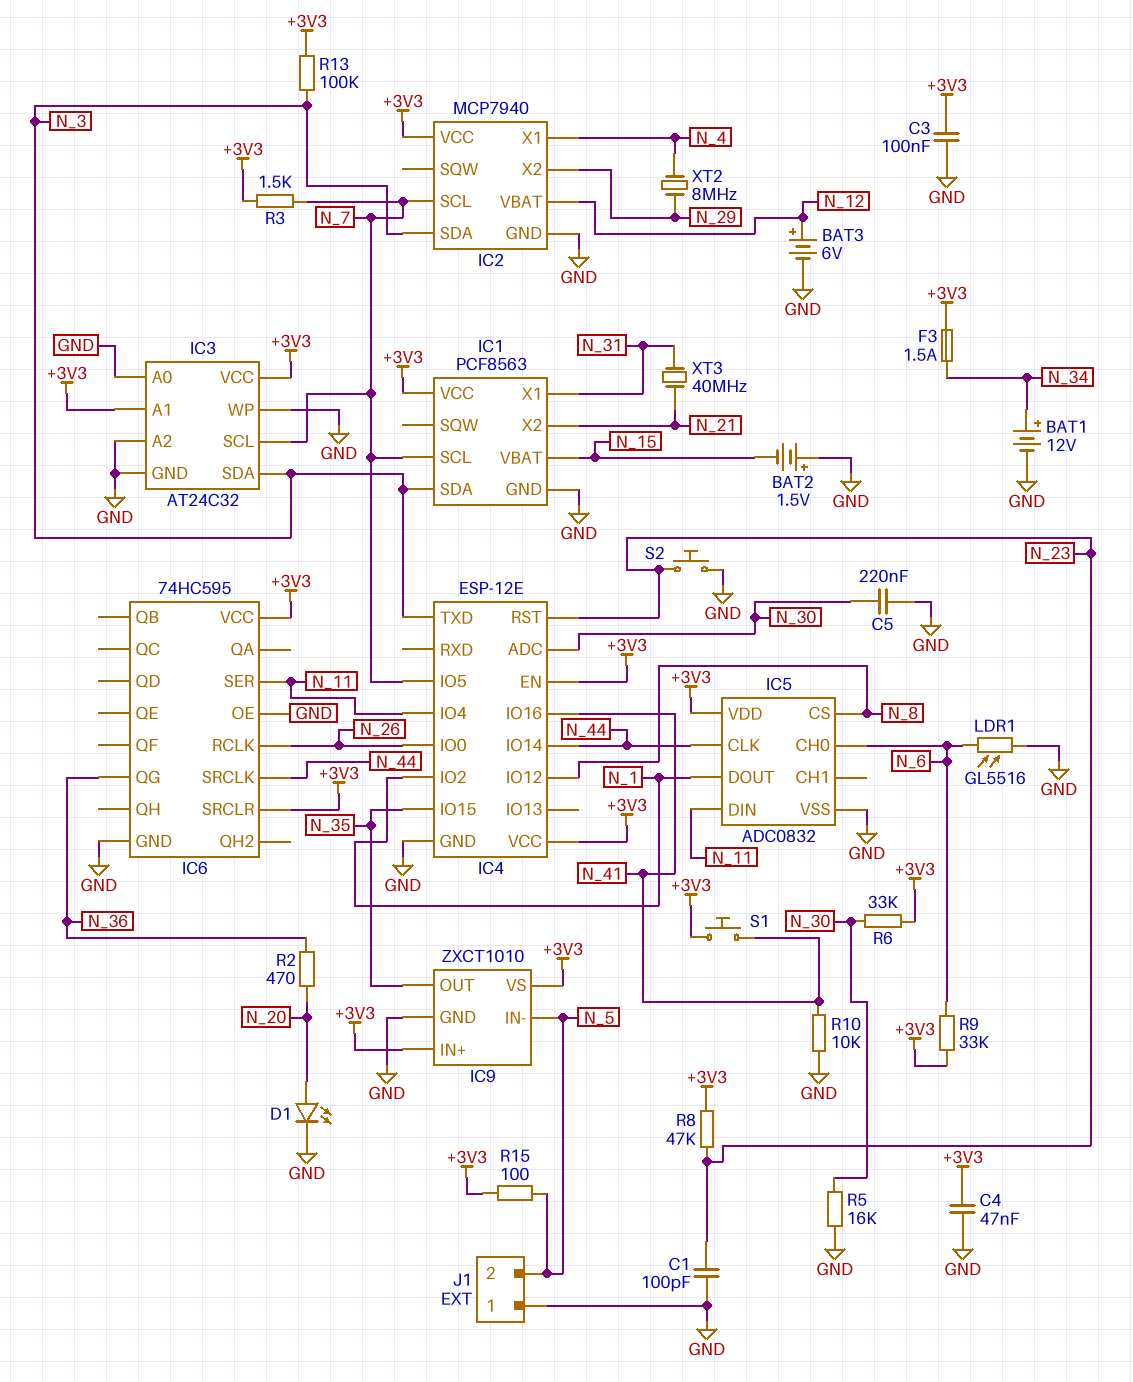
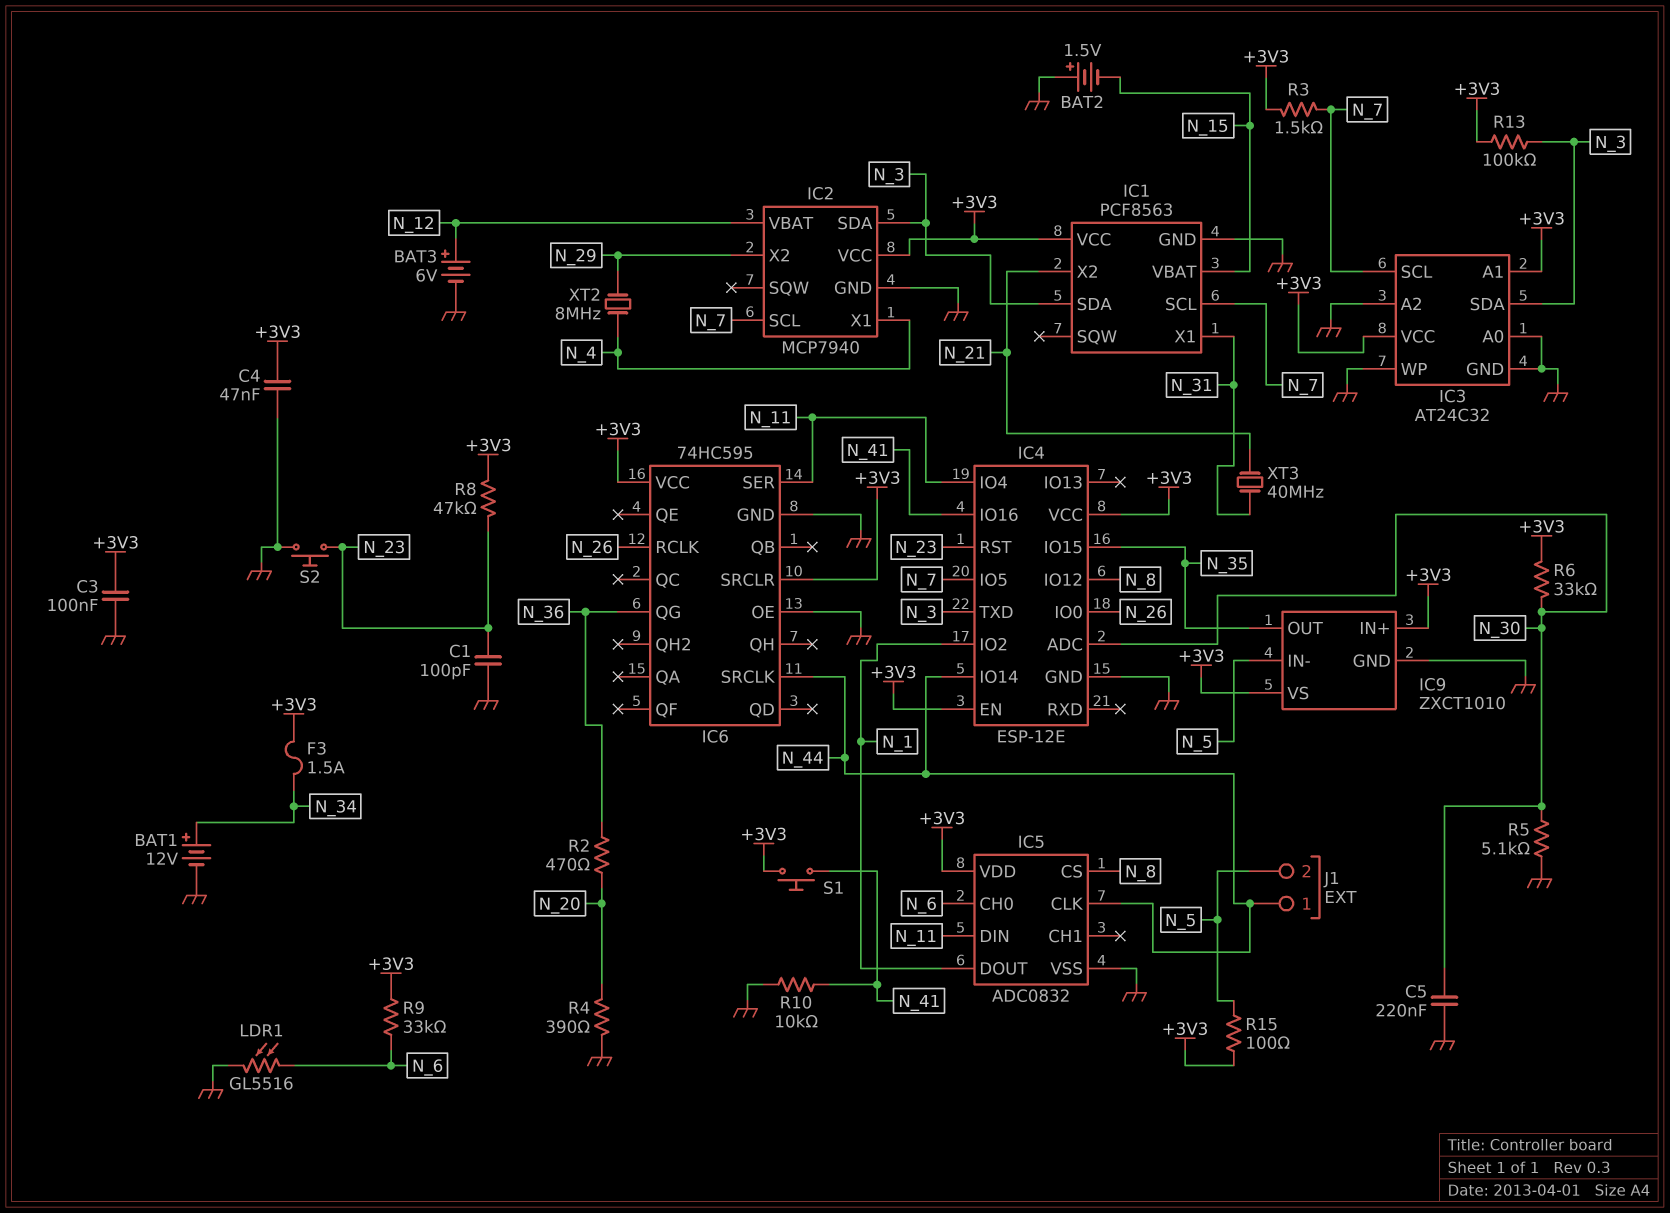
D1: LED (A N_20, K GND) -> none
J1 pin 1: GND -> N_44
R4: none -> 390 (GND, N_20)
R5: 16k (GND, N_30) -> 5.1k (GND, N_30)

